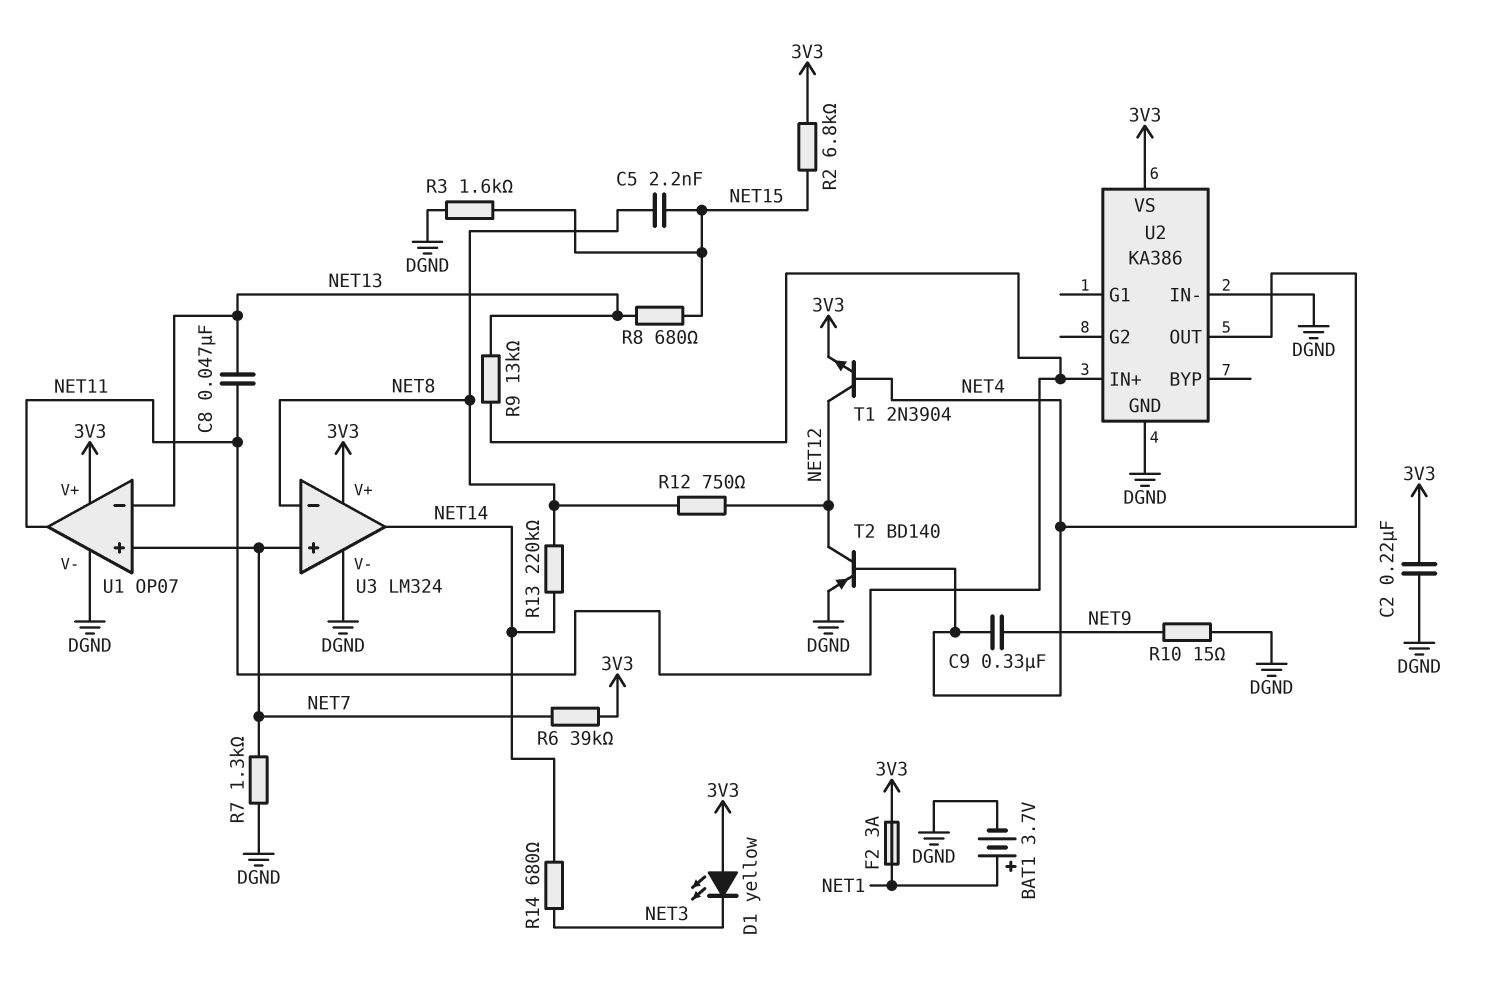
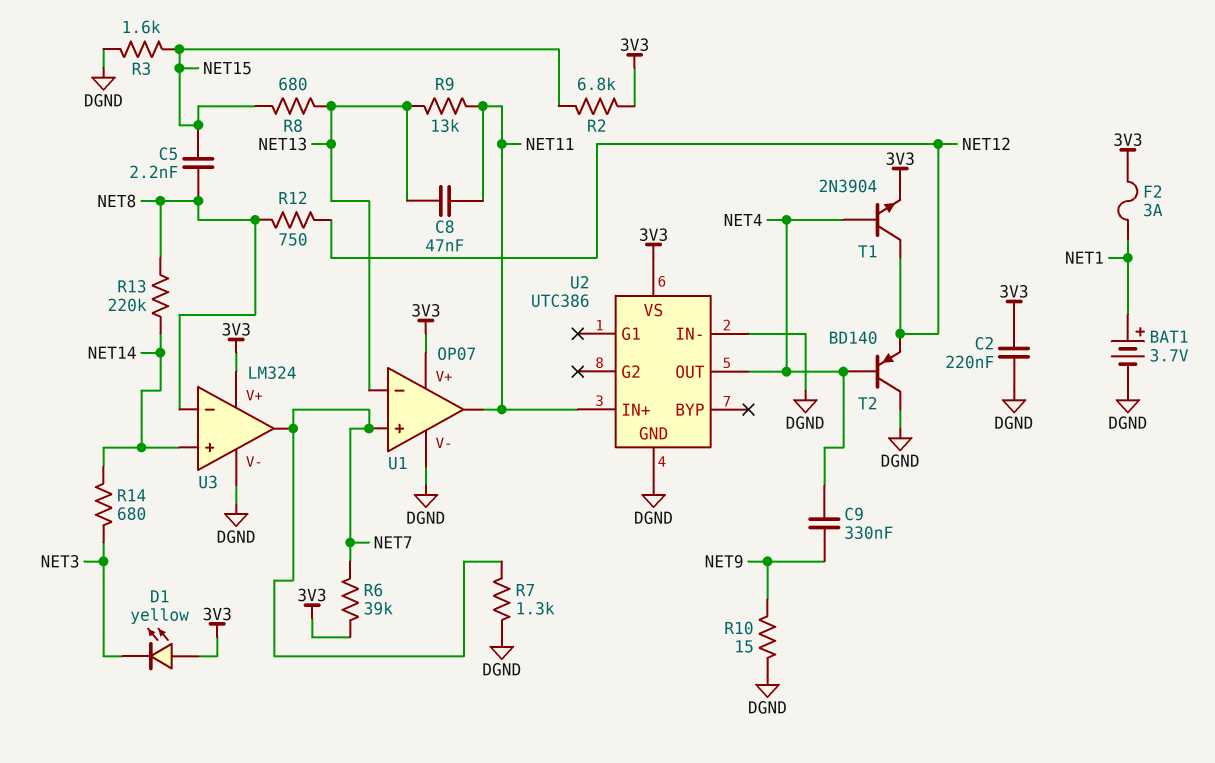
T2: PNP BD140 (B NET4, C NET12, E DGND) -> PNP BD140 (B NET4, C DGND, E NET12)
U2: KA386 -> UTC386
U3 pin in+: NET7 -> NET14
U3 pin out: NET14 -> NET7

